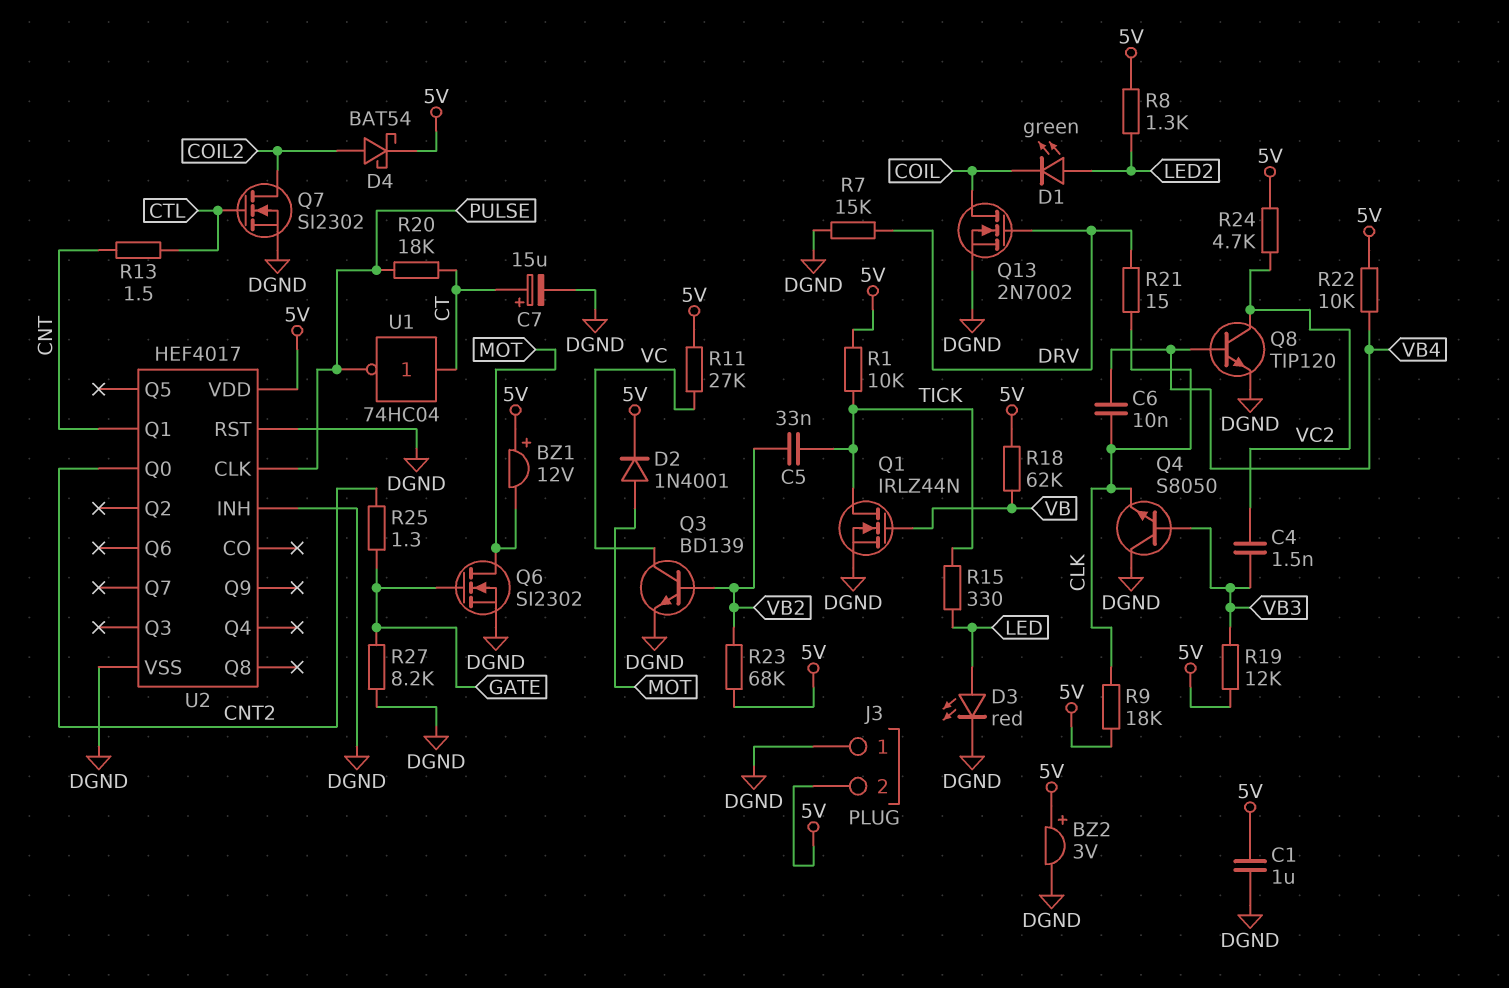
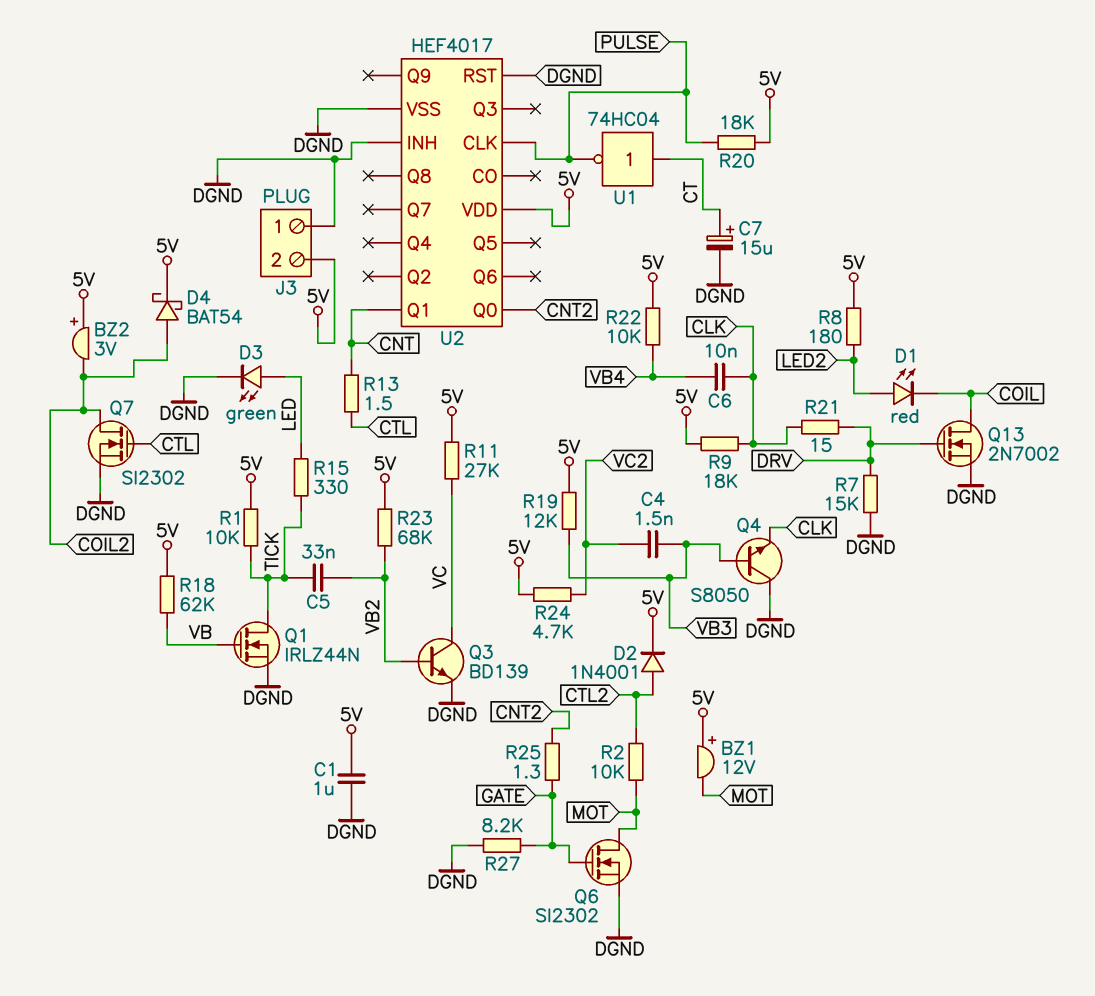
BZ2: buzzer 3V (plus 5V, minus DGND) -> buzzer 3V (plus 5V, minus COIL2)
D1: LED green (A LED2, K COIL) -> LED red (A LED2, K COIL)
D2: diode 1N4001 (A MOT, K 5V) -> diode 1N4001 (A CTL2, K 5V)
D3: LED red (A LED, K DGND) -> LED green (A LED, K DGND)
Q8: NPN TIP120 (B VB4, C VC2, E DGND) -> none
R2: none -> 10k (CTL2, MOT)
R8: 1.3k (5V, LED2) -> 180 (5V, LED2)
R20: 18k (CT, PULSE) -> 18k (5V, PULSE)

